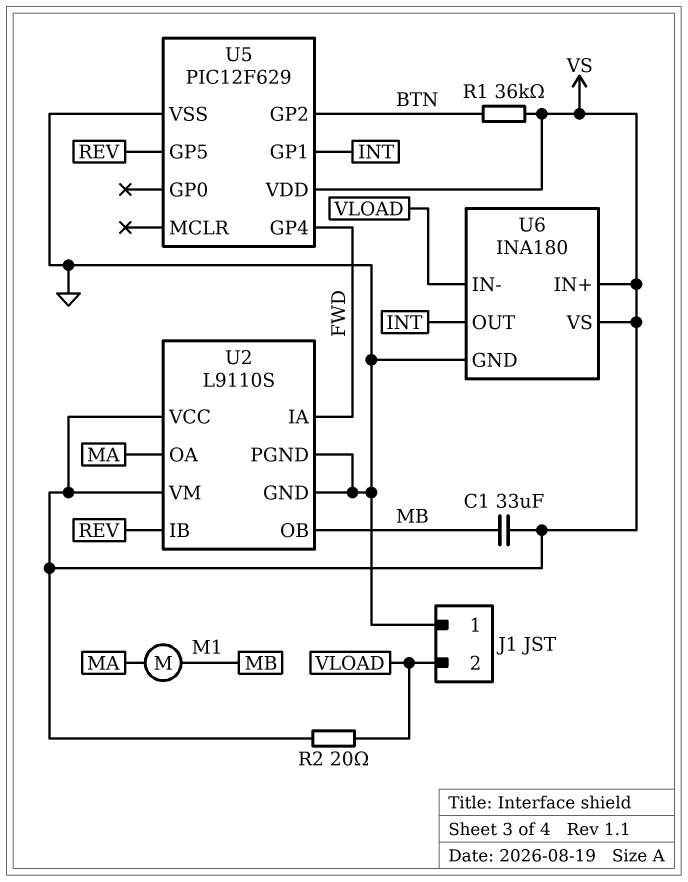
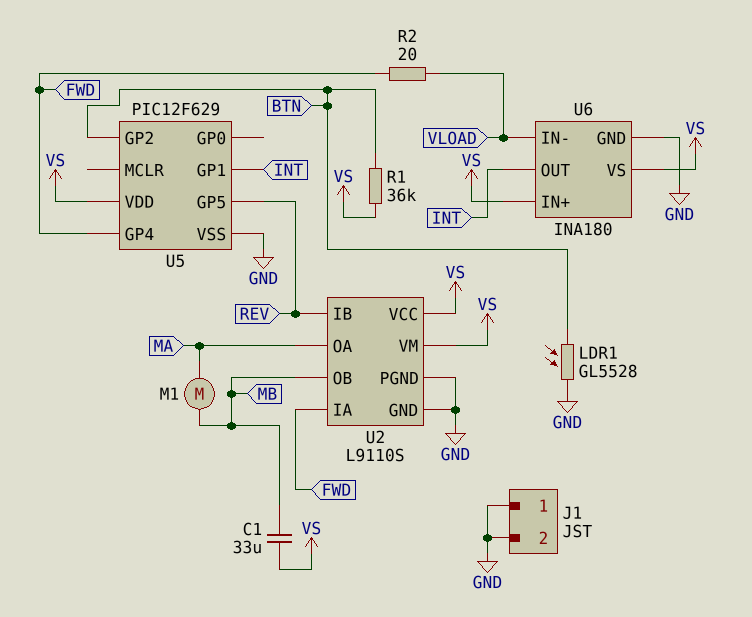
J1 pin 2: VLOAD -> GND
LDR1: none -> GL5528 (BTN, GND)
R2: 20 (VLOAD, VS) -> 20 (FWD, VLOAD)

